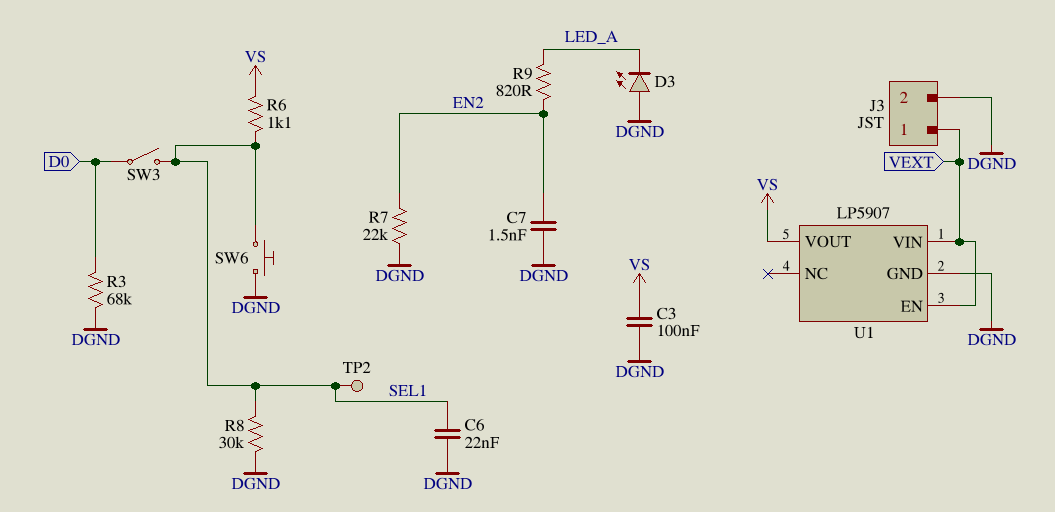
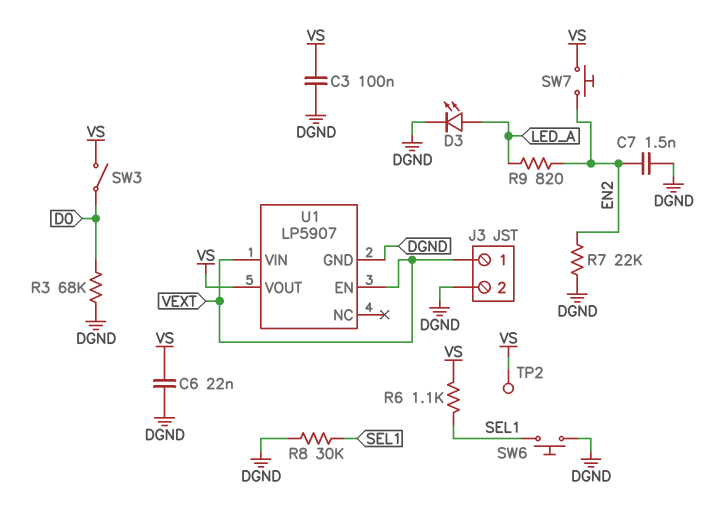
C6: 22nF (DGND, SEL1) -> 22nF (DGND, VS)
D3: LED (A DGND, K LED_A) -> LED (A LED_A, K DGND)
SW3: switch (D0, SEL1) -> switch (D0, VS)
SW7: none -> button (EN2, VS)
TP2: test point (SEL1) -> test point (VS)

